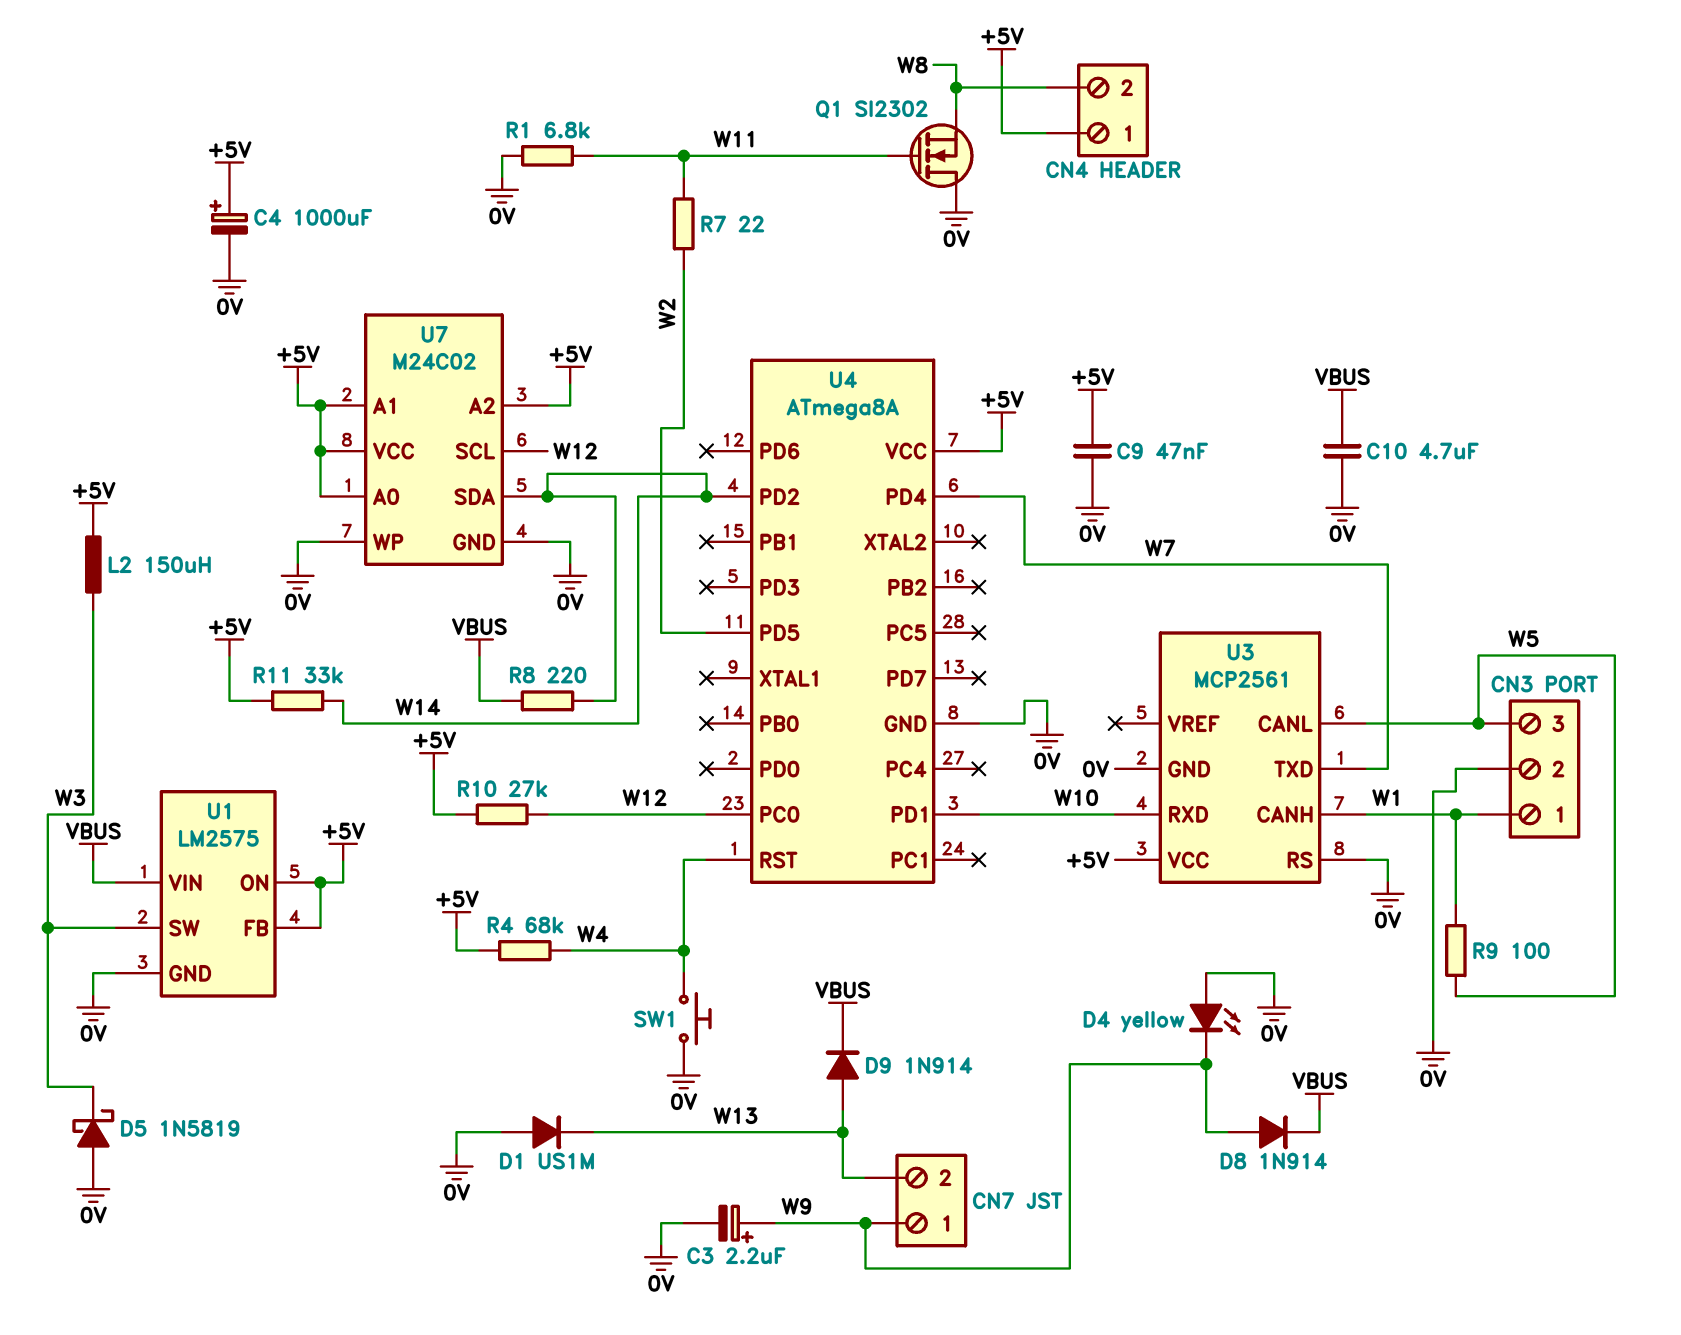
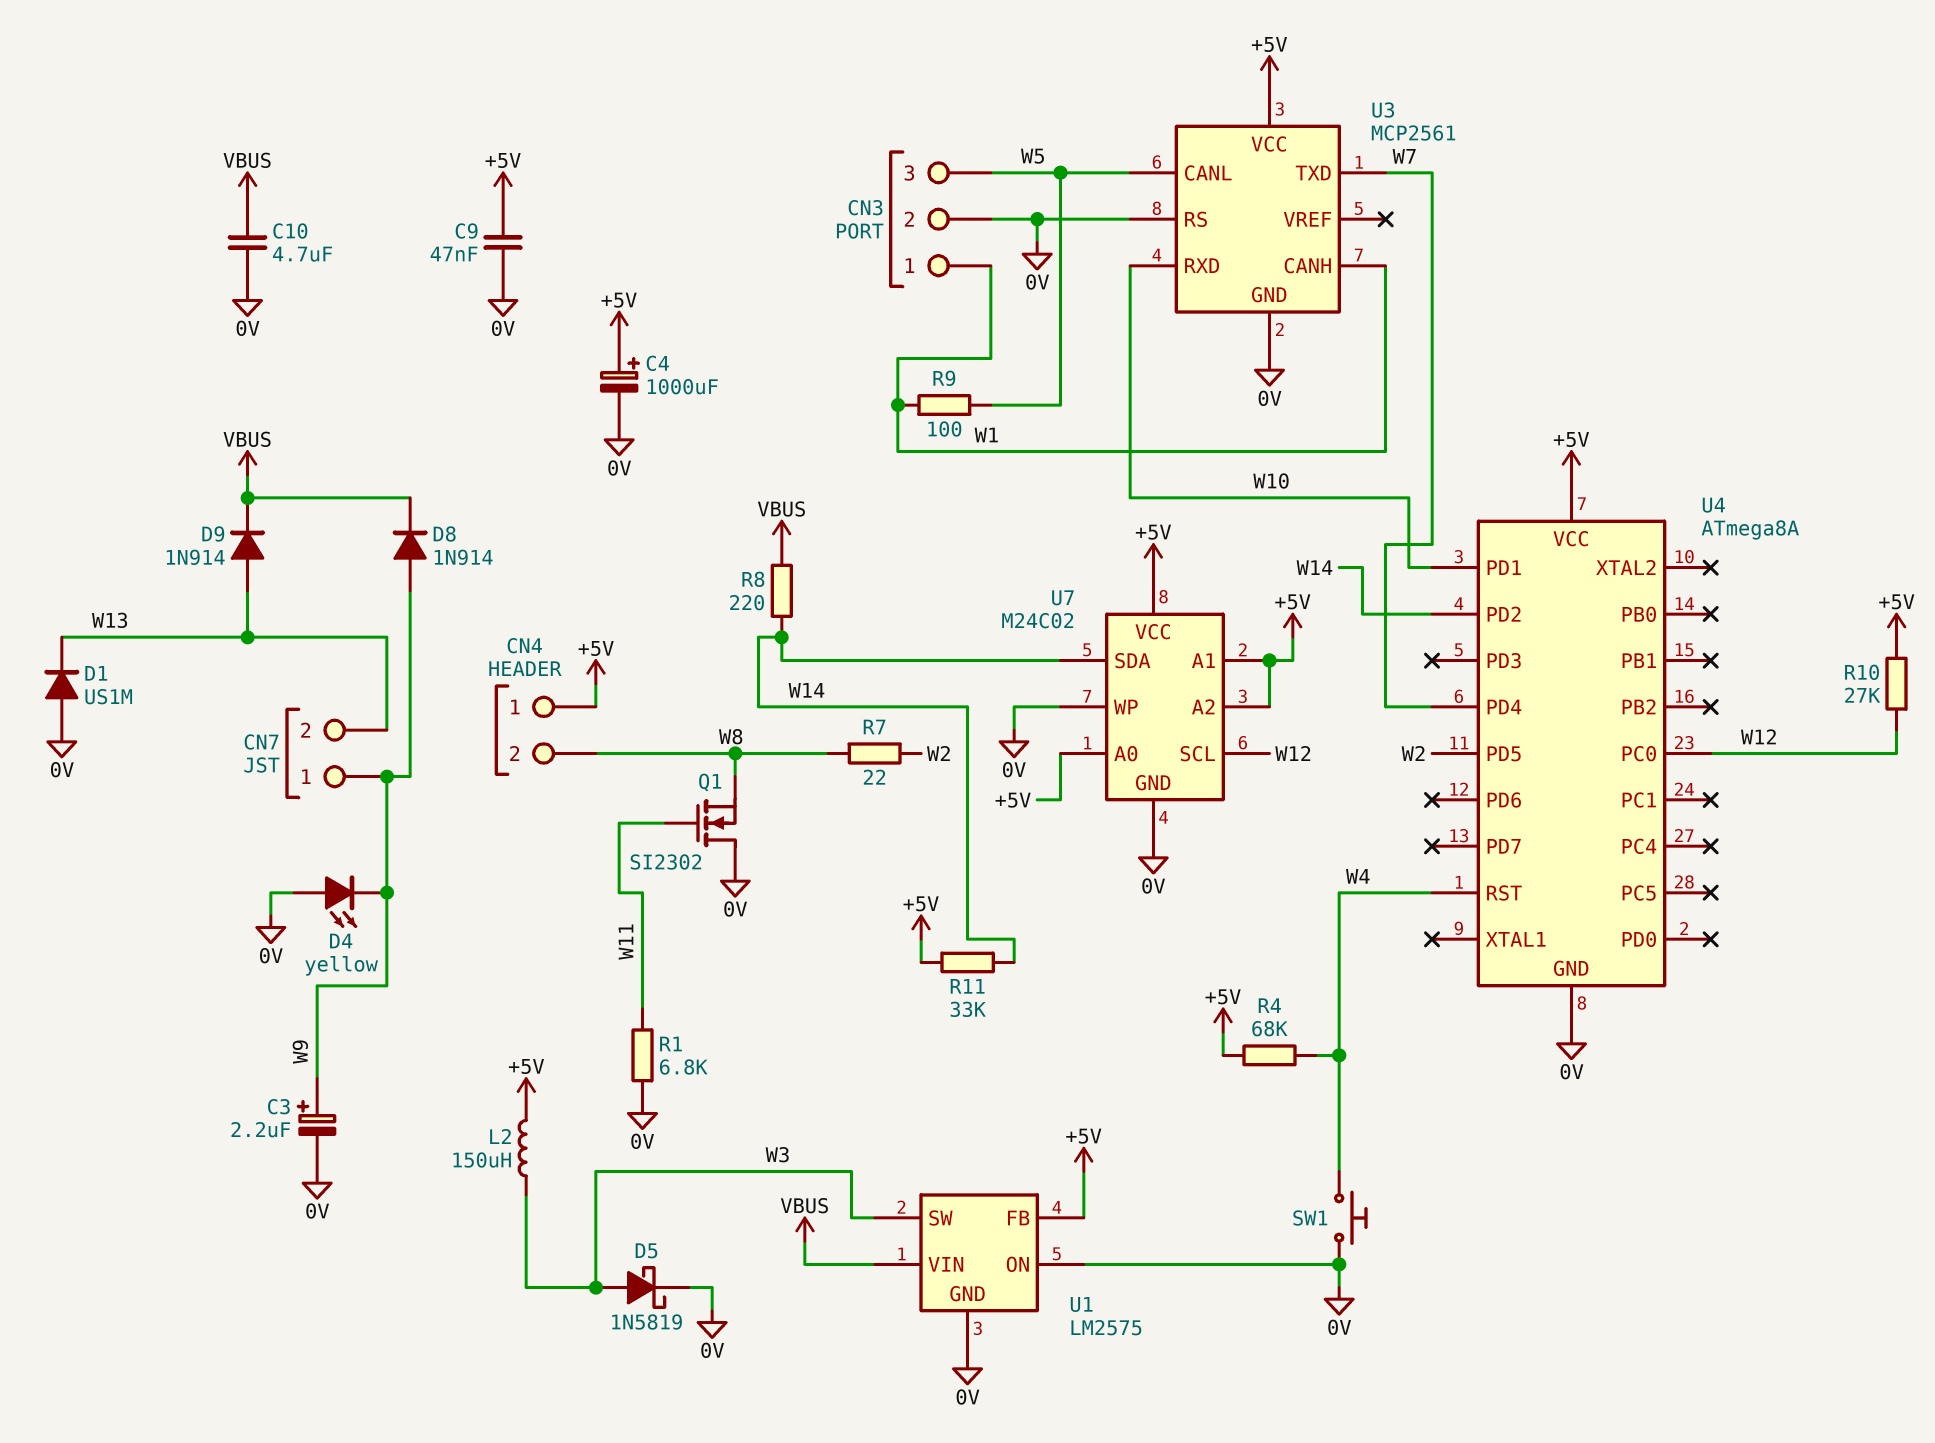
D5: schottky 1N5819 (A 0V, K W3) -> schottky 1N5819 (A W3, K 0V)
R7: 22 (W2, W11) -> 22 (W2, W8)
U1 pin ON: +5V -> 0V

